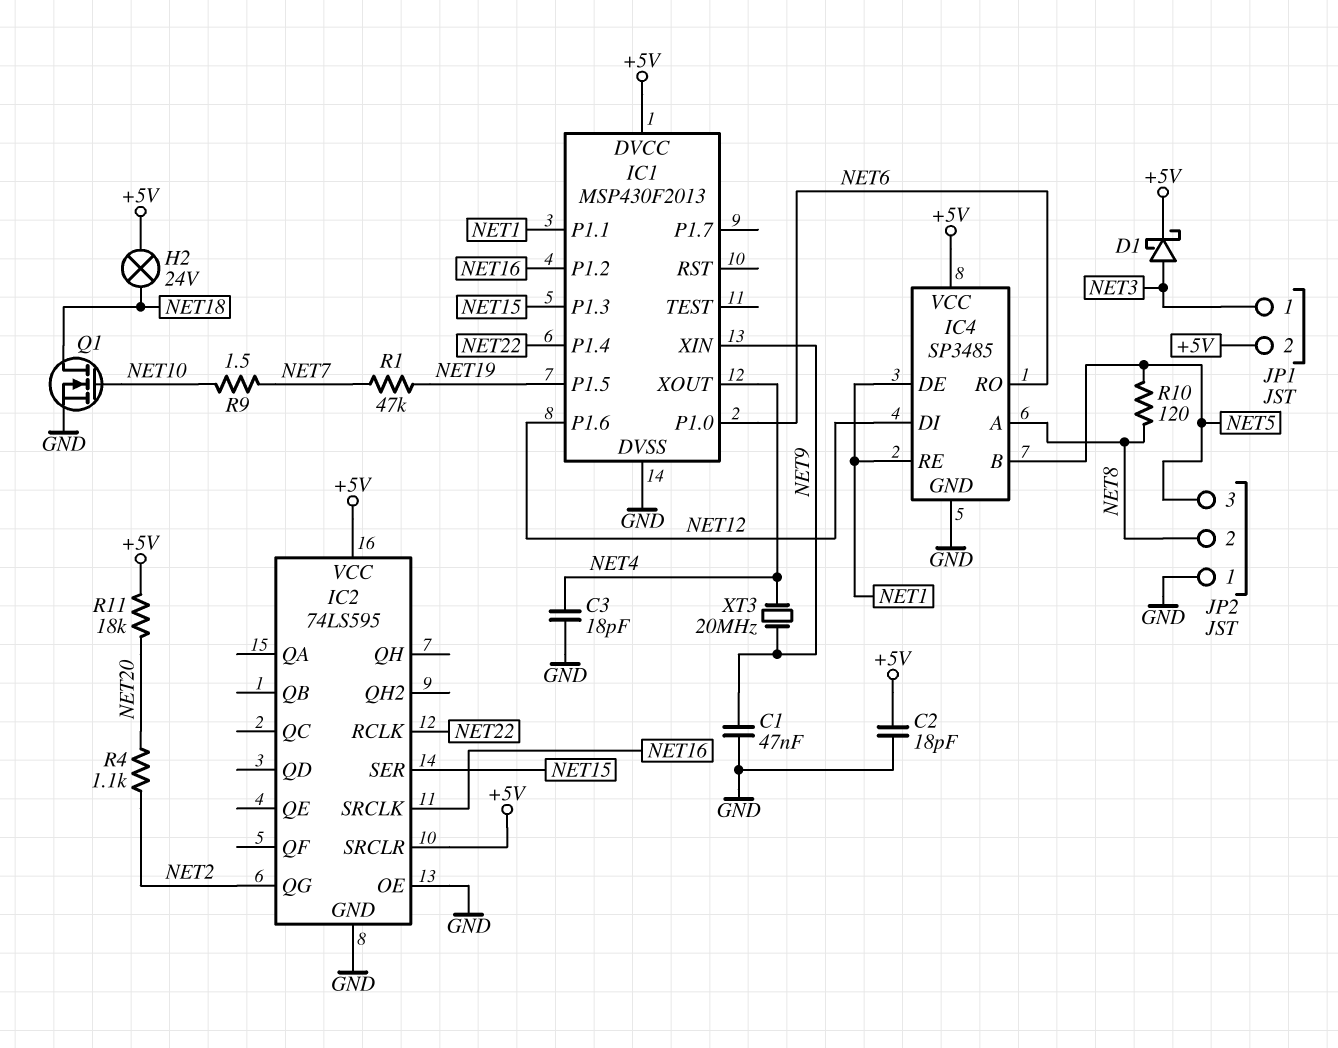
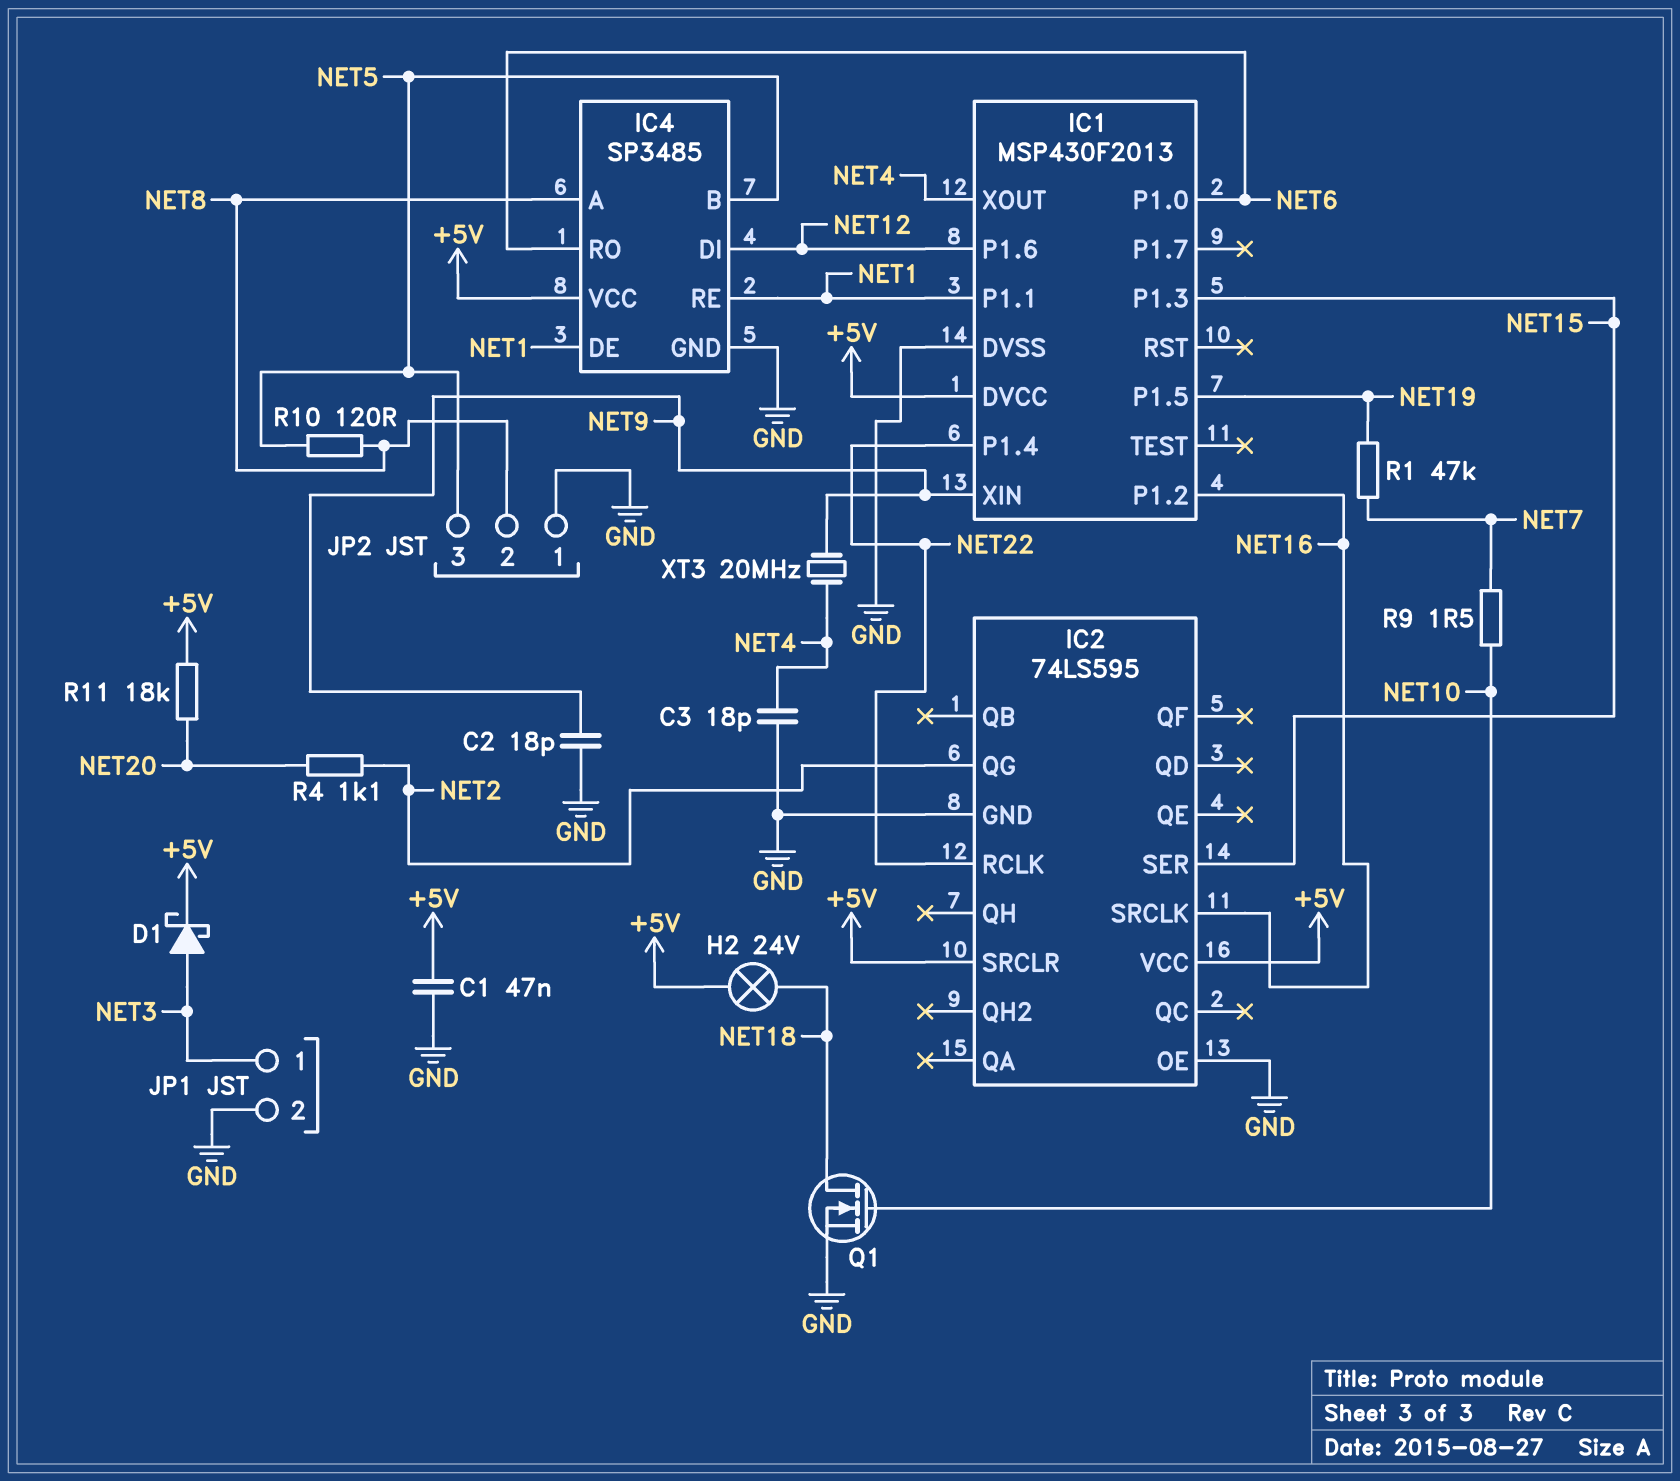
C1: 47nF (GND, NET9) -> 47nF (+5V, GND)
C2: 18pF (+5V, GND) -> 18pF (GND, NET9)
JP1 pin 2: +5V -> GND

